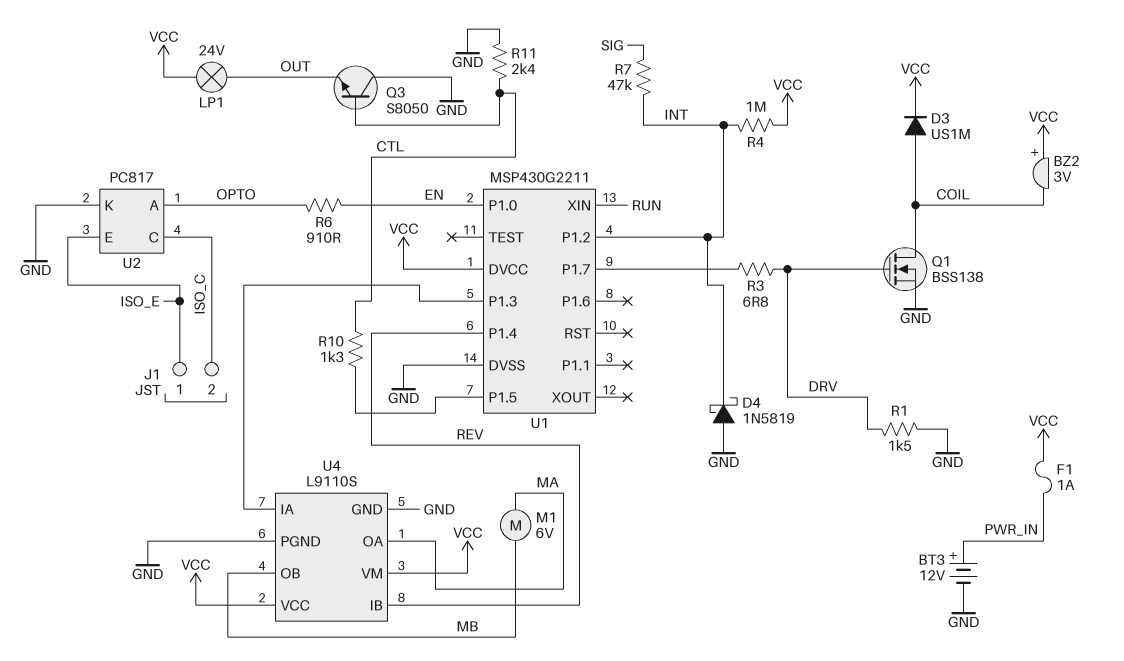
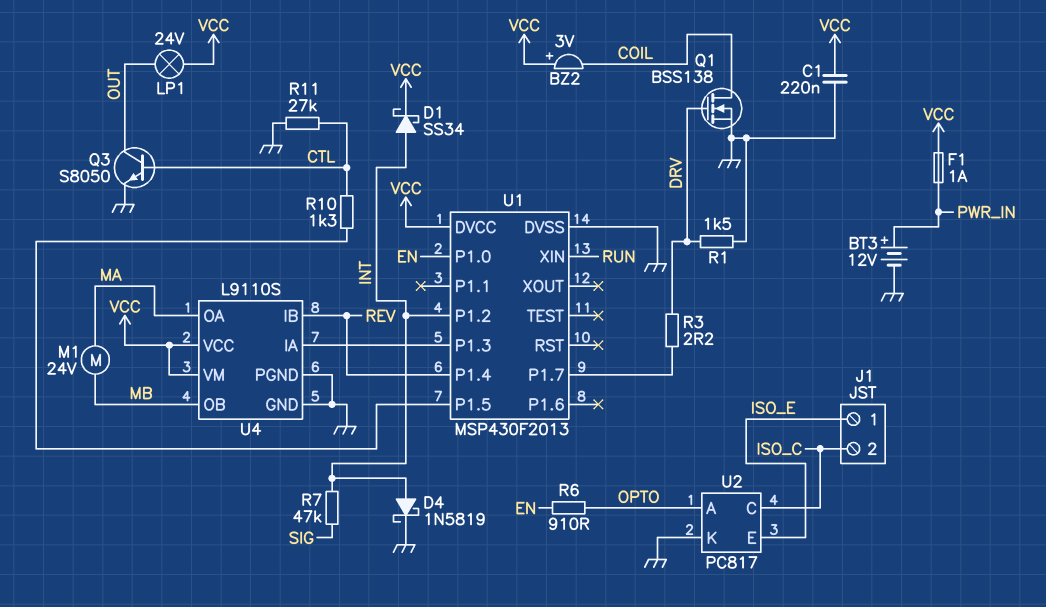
C1: none -> 220nF (GND, VCC)
D1: none -> schottky SS34 (A INT, K VCC)
D3: diode US1M (A COIL, K VCC) -> none
D4: schottky 1N5819 (A GND, K INT) -> schottky 1N5819 (A INT, K GND)
M1: motor 6V (MA, MB) -> motor 24V (MA, MB)
Q3: NPN S8050 (B CTL, C GND, E OUT) -> NPN S8050 (B CTL, C OUT, E GND)
R3: 6.8 (DRV, U1/P1.7) -> 2.2 (DRV, U1/P1.7)
R4: 1M (INT, VCC) -> none
R11: 2.4k (CTL, GND) -> 27k (CTL, GND)
U1: MSP430G2211 -> MSP430F2013

